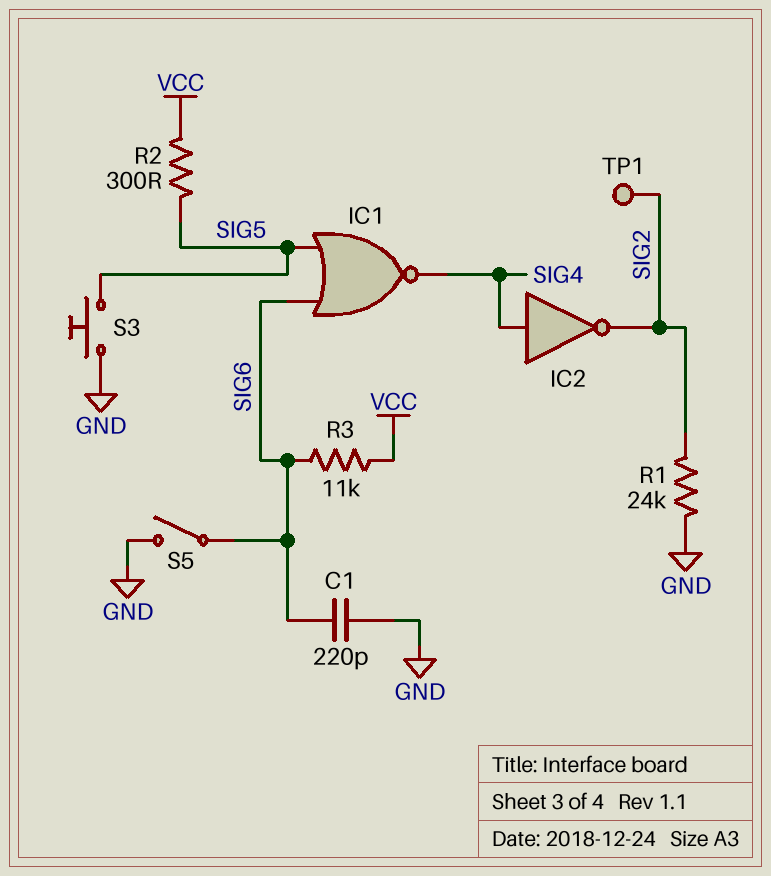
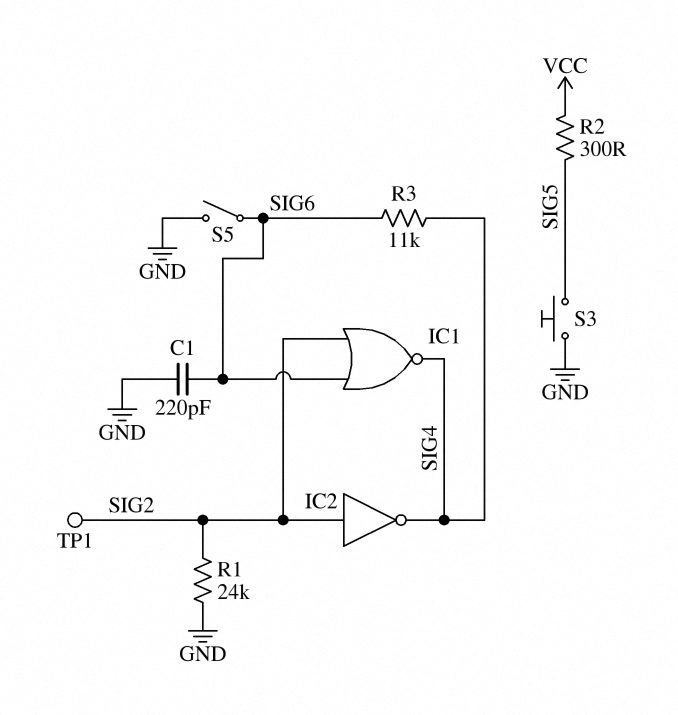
IC1: NOR (in SIG5, in SIG6, out SIG4) -> NOR (in SIG2, in SIG6, out SIG4)
IC2: NOT (in SIG4, out SIG2) -> NOT (in SIG2, out SIG4)
R3: 11k (SIG6, VCC) -> 11k (SIG4, SIG6)

